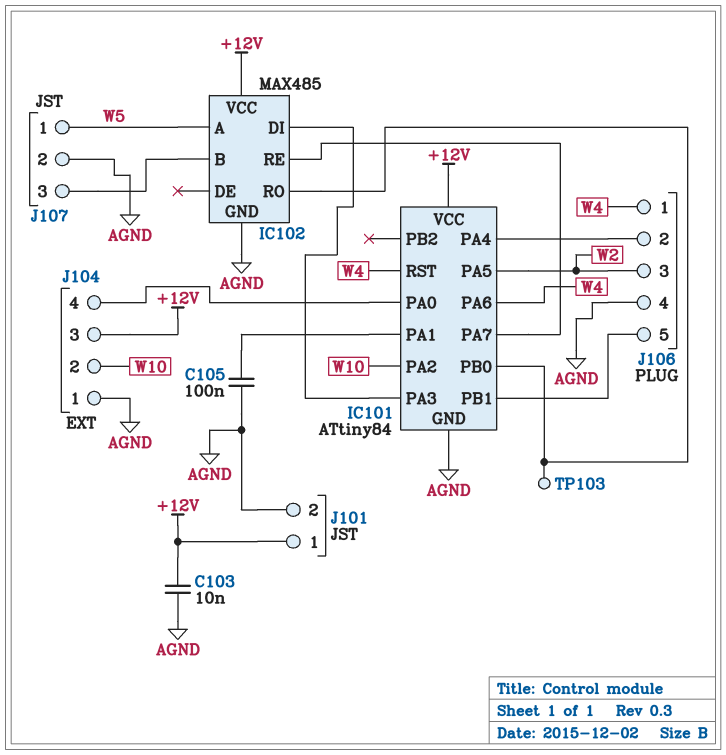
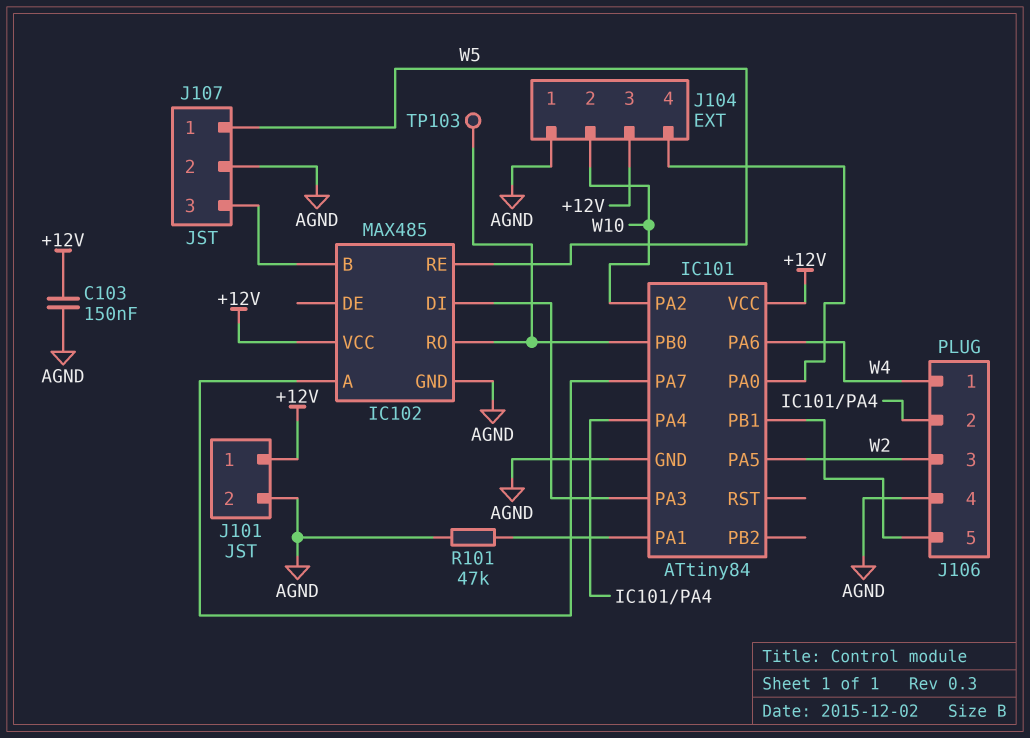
C103: 10nF (+12V, AGND) -> 150nF (+12V, AGND)
C105: 100nF (AGND, IC101/PA1) -> none
IC101 pin RST: W4 -> none
IC102 pin A: W5 -> IC101/PA7
IC102 pin RE: IC101/PA7 -> W5
R101: none -> 47k (AGND, IC101/PA1)

